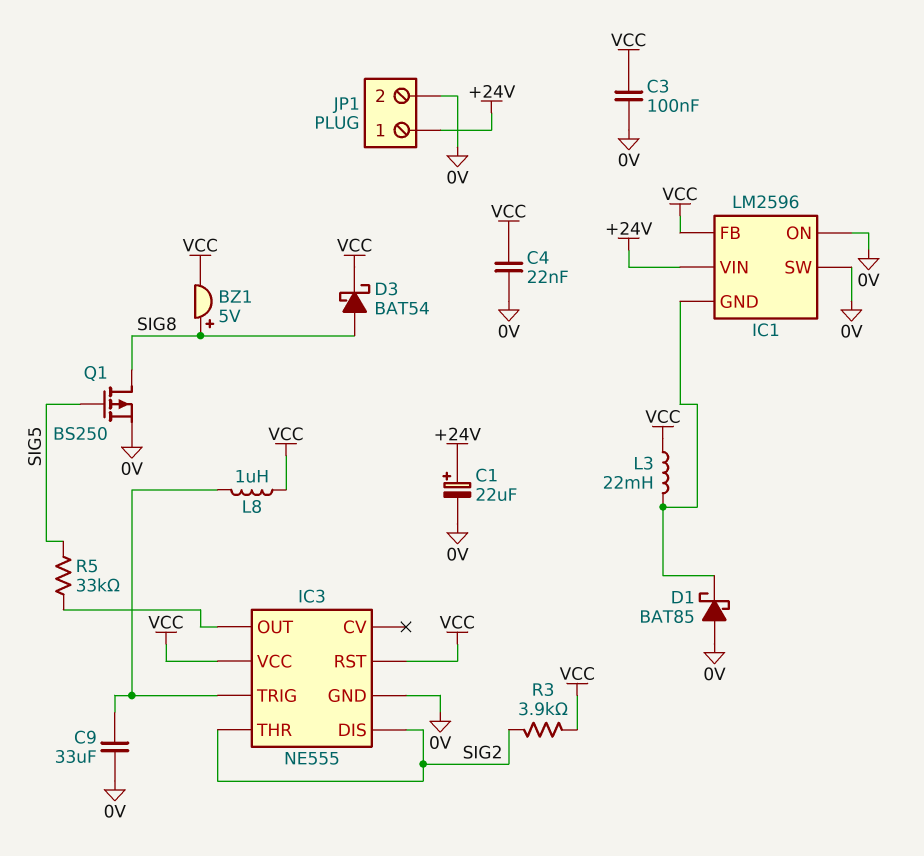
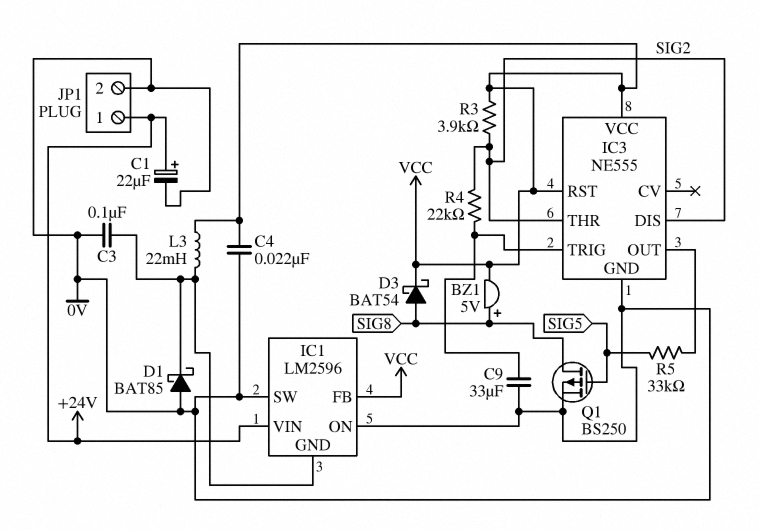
C3: 100nF (0V, VCC) -> 100nF (0V, IC1/GND)
L8: 1uH (IC3/TRIG, VCC) -> none
R4: none -> 22k (IC3/TRIG, SIG2)

